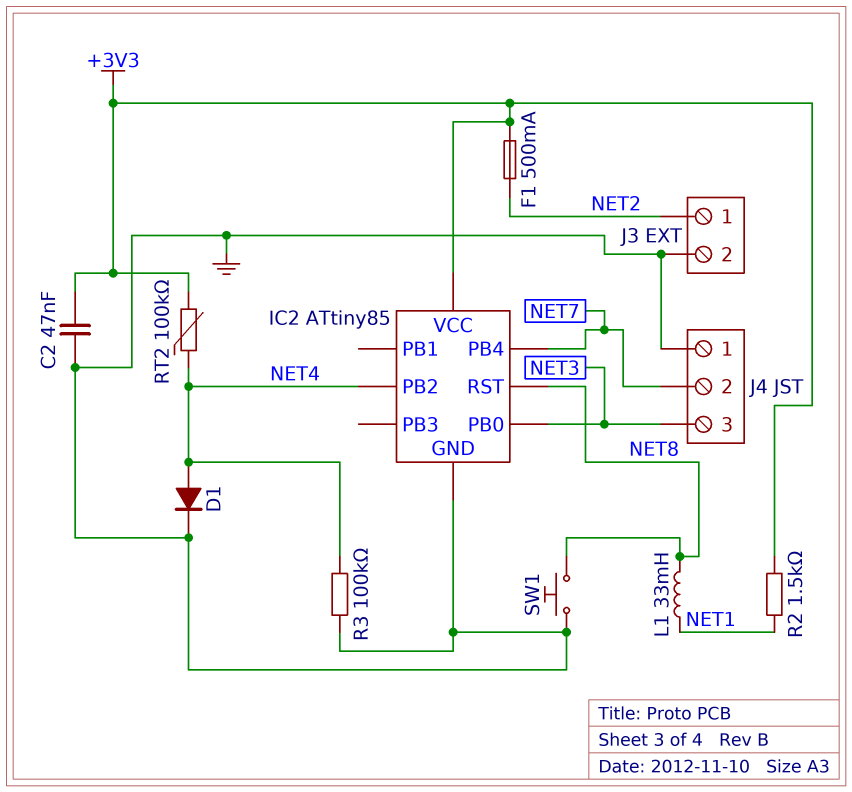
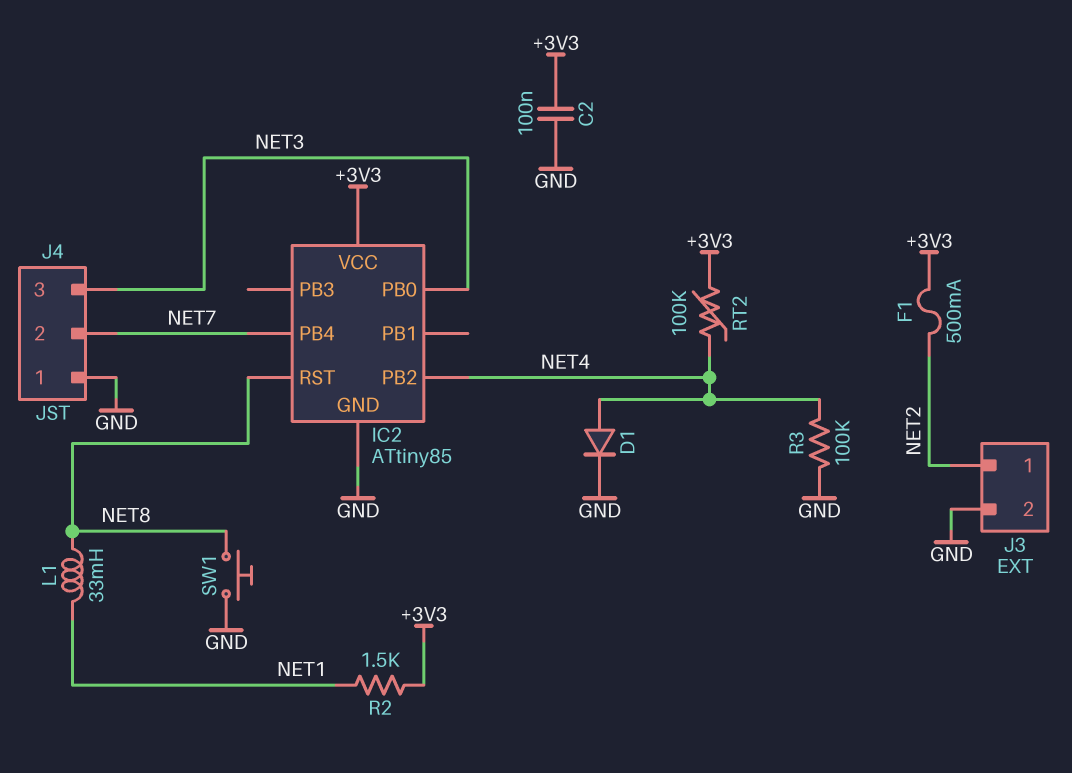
C2: 47nF (+3V3, GND) -> 100nF (+3V3, GND)

